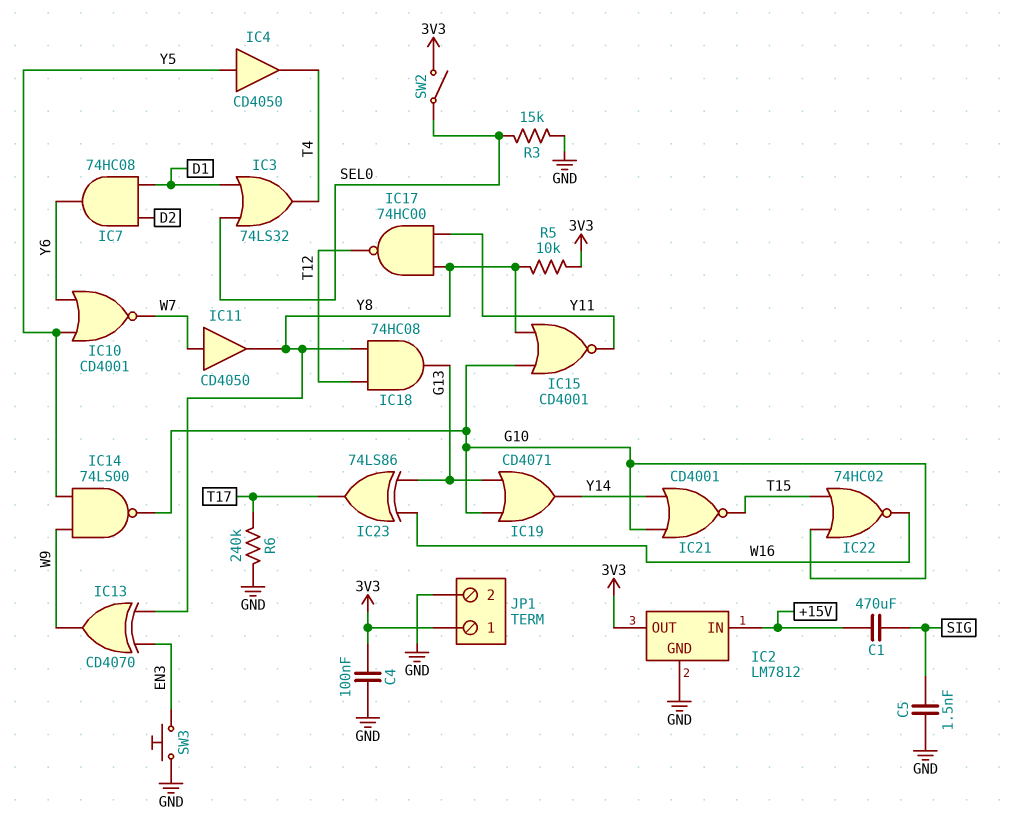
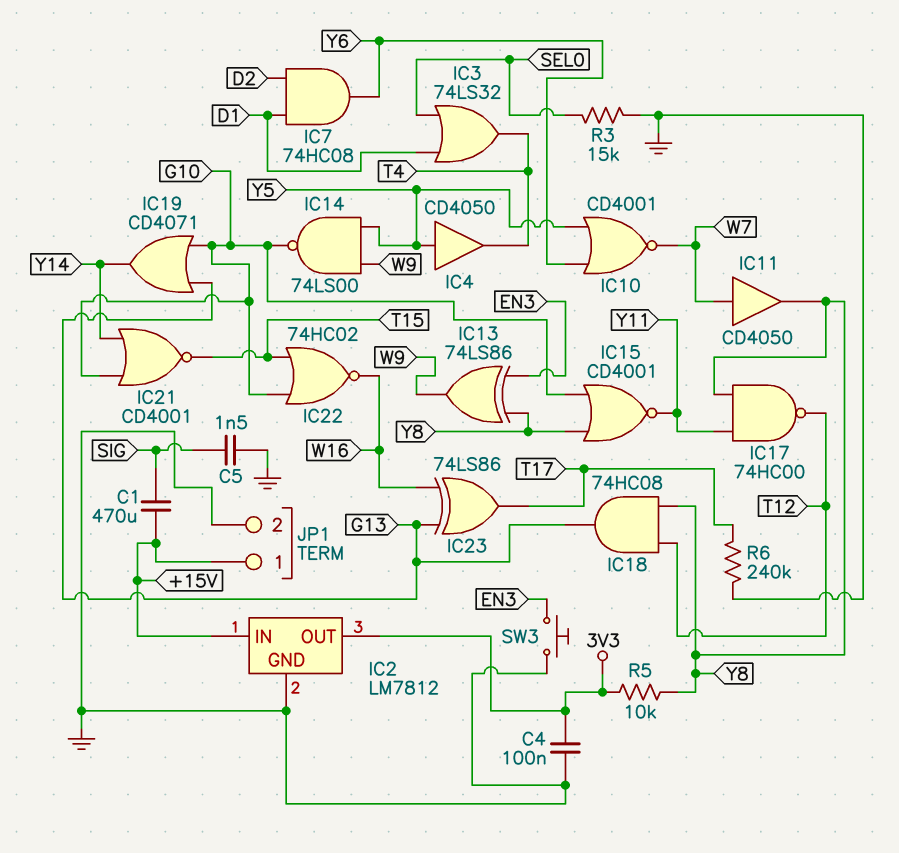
IC13: XOR CD4070 (in EN3, in Y8, out W9) -> XOR 74LS86 (in EN3, in Y8, out W9)
JP1 pin 1: 3V3 -> +15V
SW2: switch (3V3, SEL0) -> none

